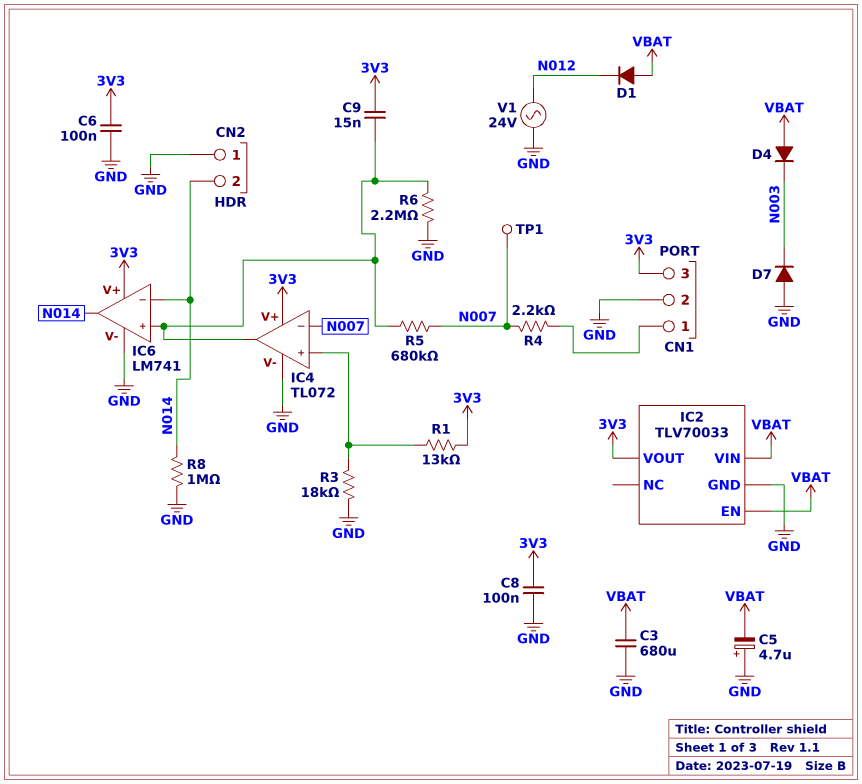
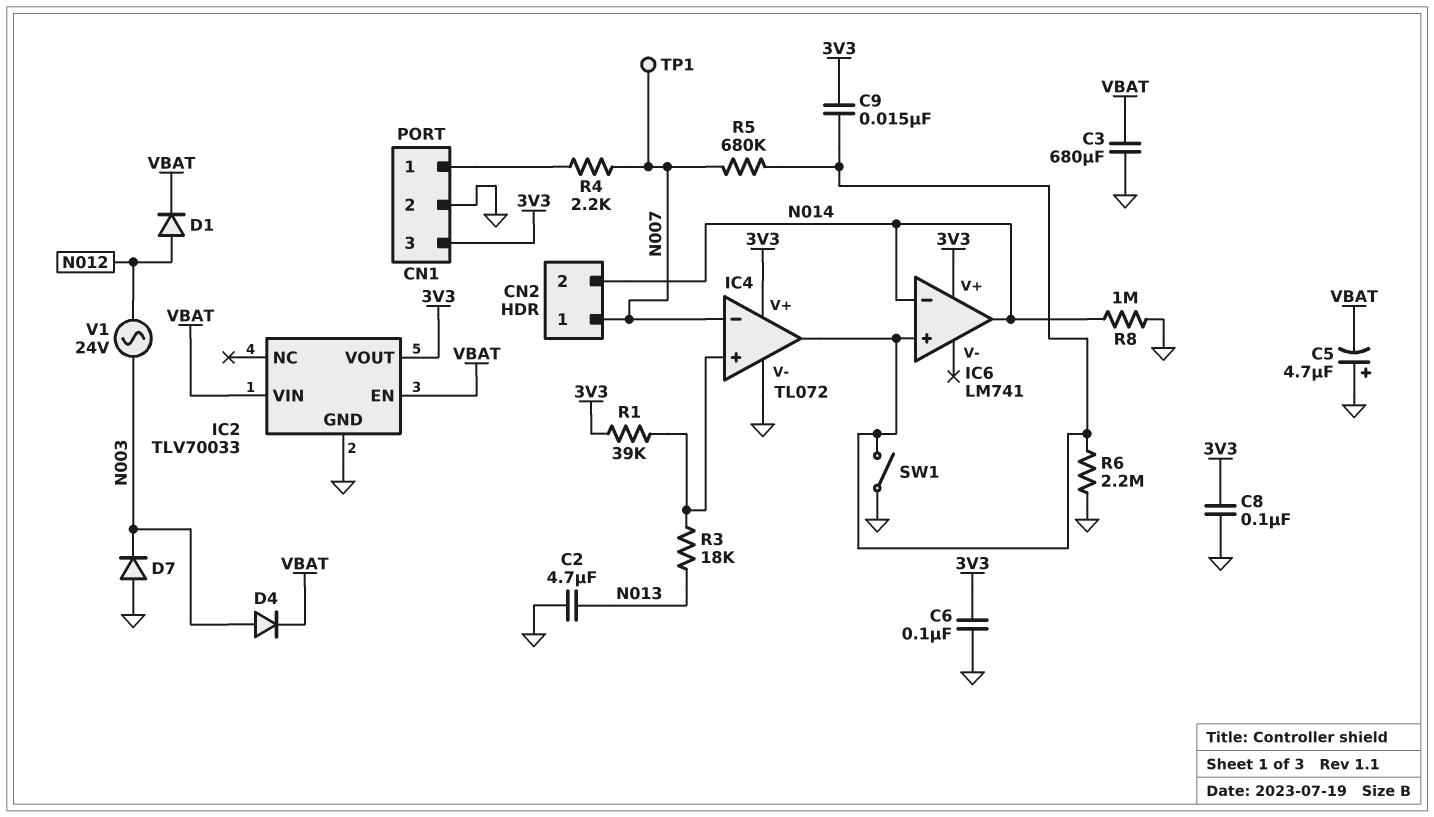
C2: none -> 4.7uF (GND, N013)
CN2 pin 1: GND -> N007
D1: diode (A VBAT, K N012) -> diode (A N012, K VBAT)
D4: diode (A VBAT, K N003) -> diode (A N003, K VBAT)
IC6 pin V-: GND -> none
R1: 13k (3V3, IC4/in+) -> 39k (3V3, IC4/in+)
R3: 18k (GND, IC4/in+) -> 18k (IC4/in+, N013)
SW1: none -> switch (GND, IC4/out)
V1: AC 24V (GND, N012) -> AC 24V (N003, N012)

